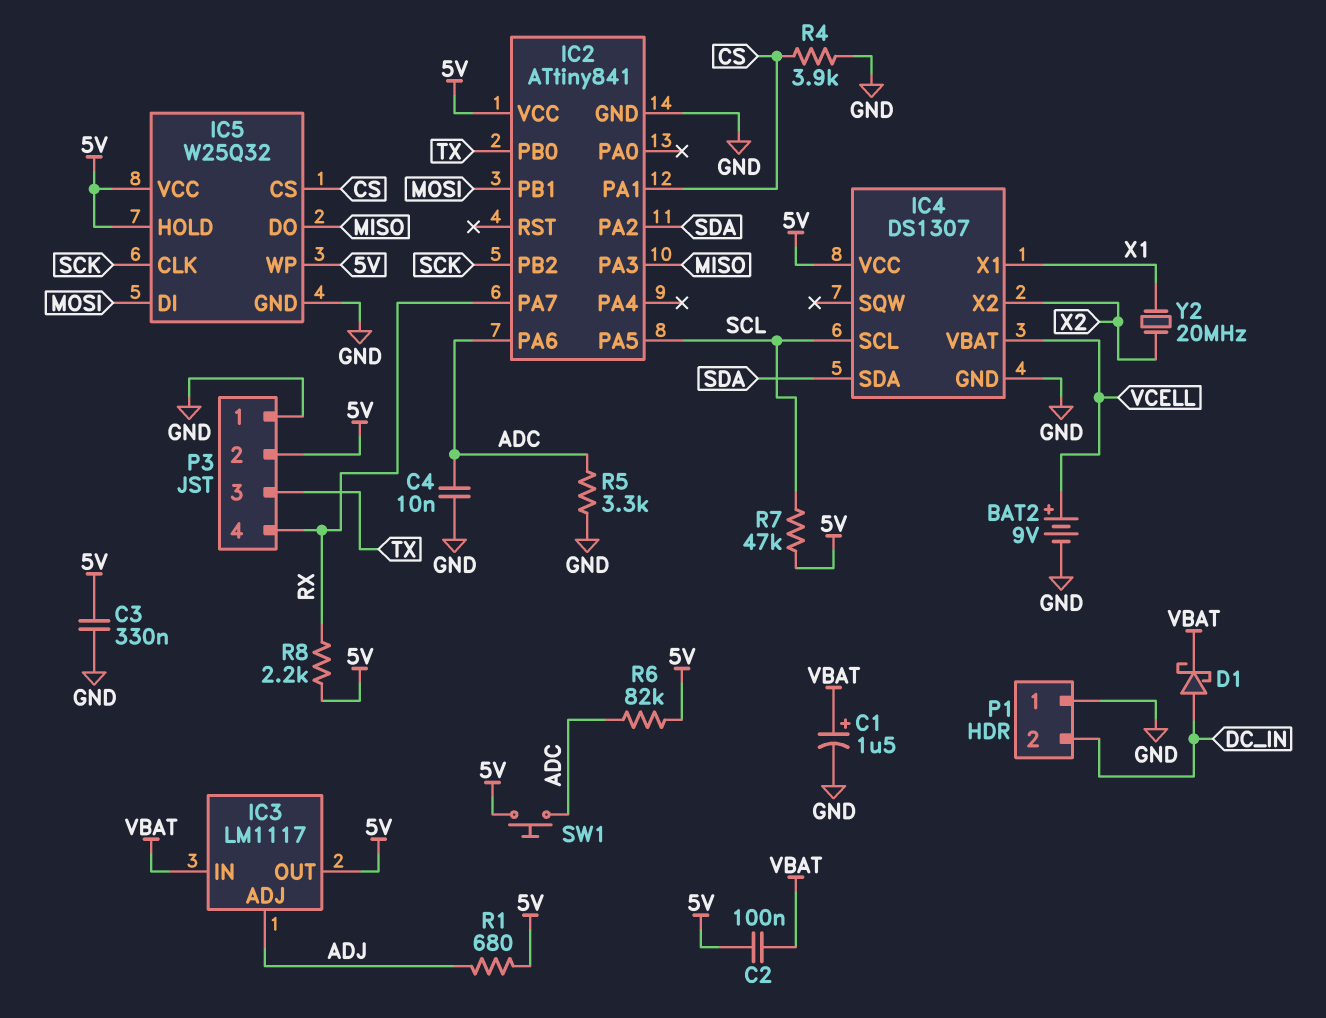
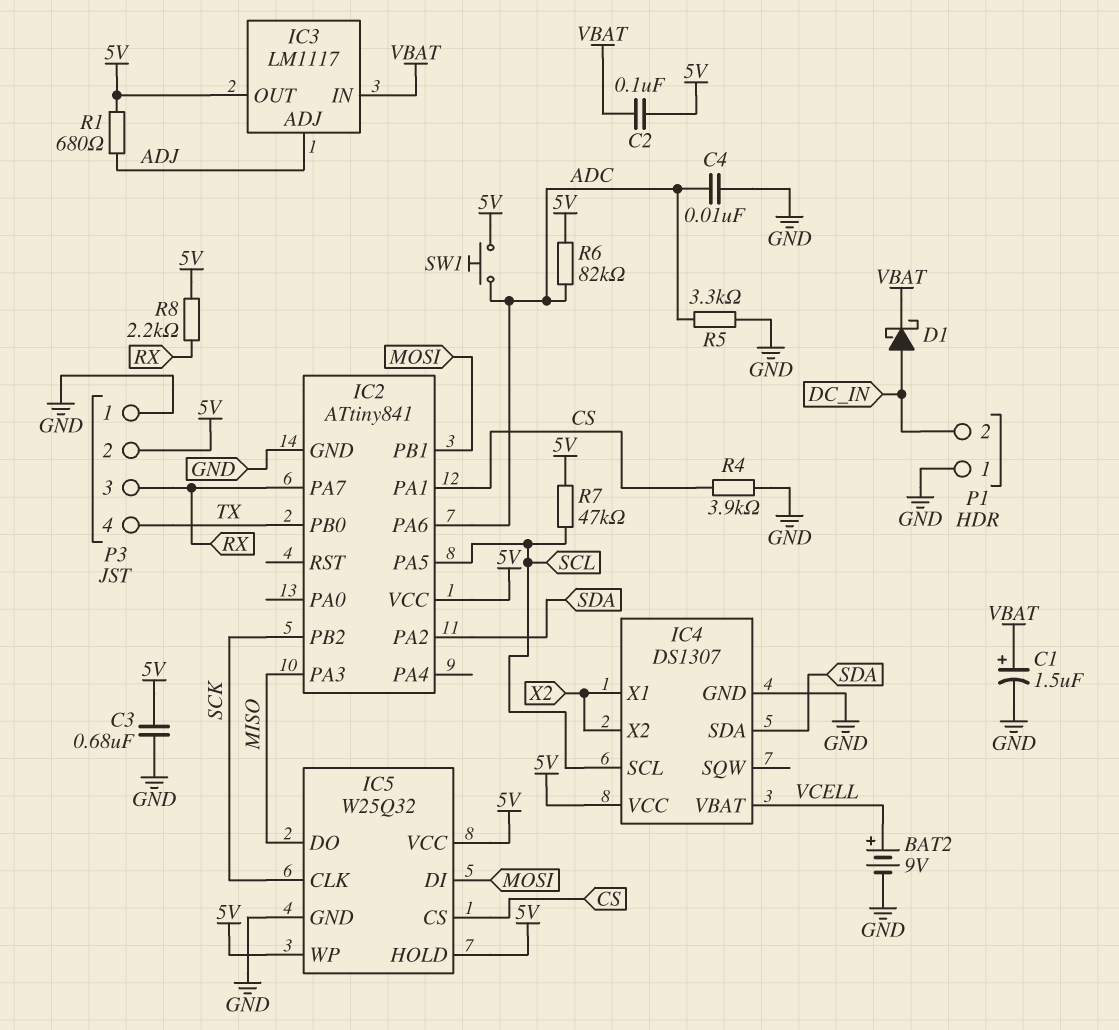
C3: 330nF (5V, GND) -> 680nF (5V, GND)
IC4 pin X1: X1 -> X2
P3 pin 3: TX -> RX
P3 pin 4: RX -> TX
Y2: 20MHz (X1, X2) -> none

